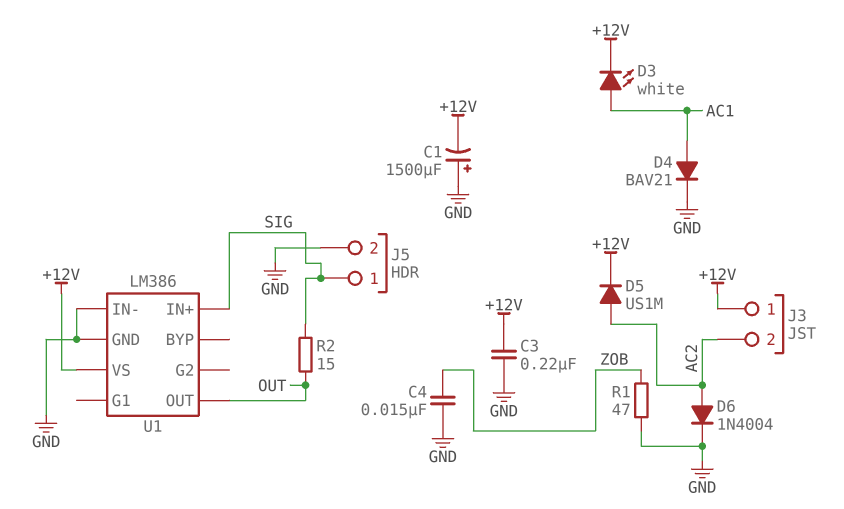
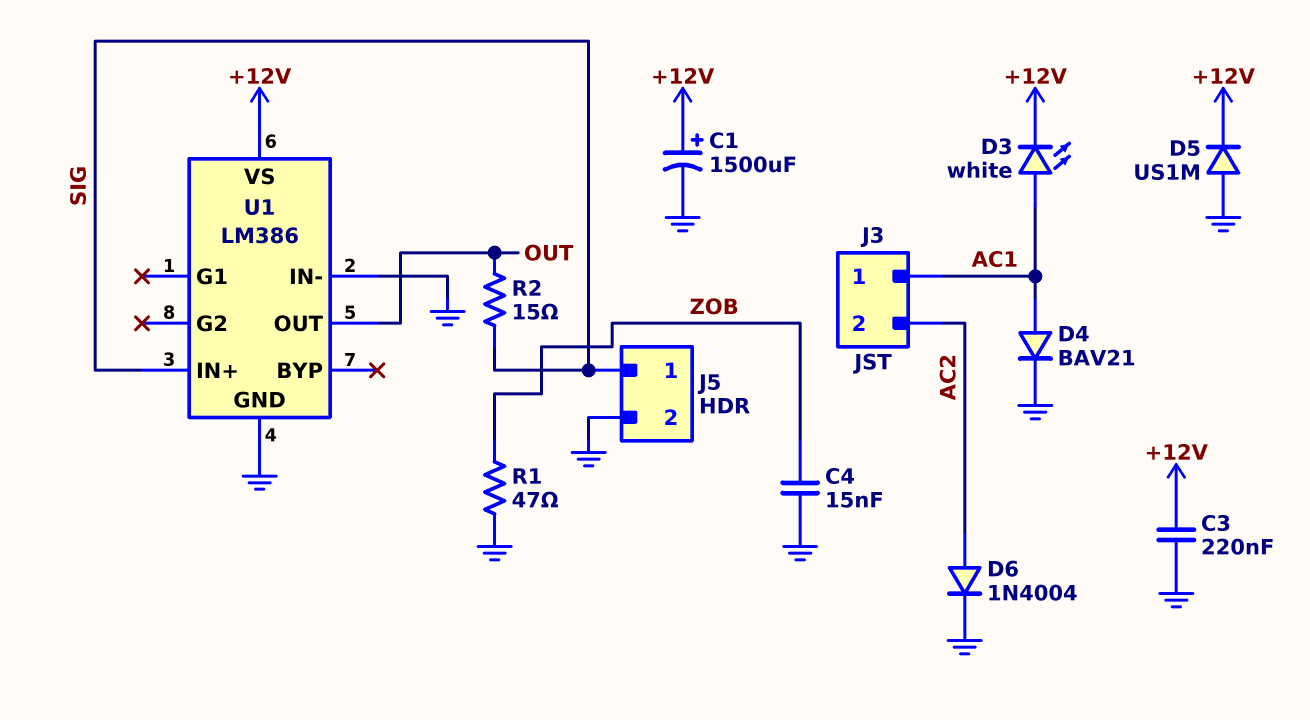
C1: 1500uF (plus GND, minus +12V) -> 1500uF (plus +12V, minus GND)
D5: diode US1M (A AC2, K +12V) -> diode US1M (A GND, K +12V)
J3 pin 1: +12V -> AC1

